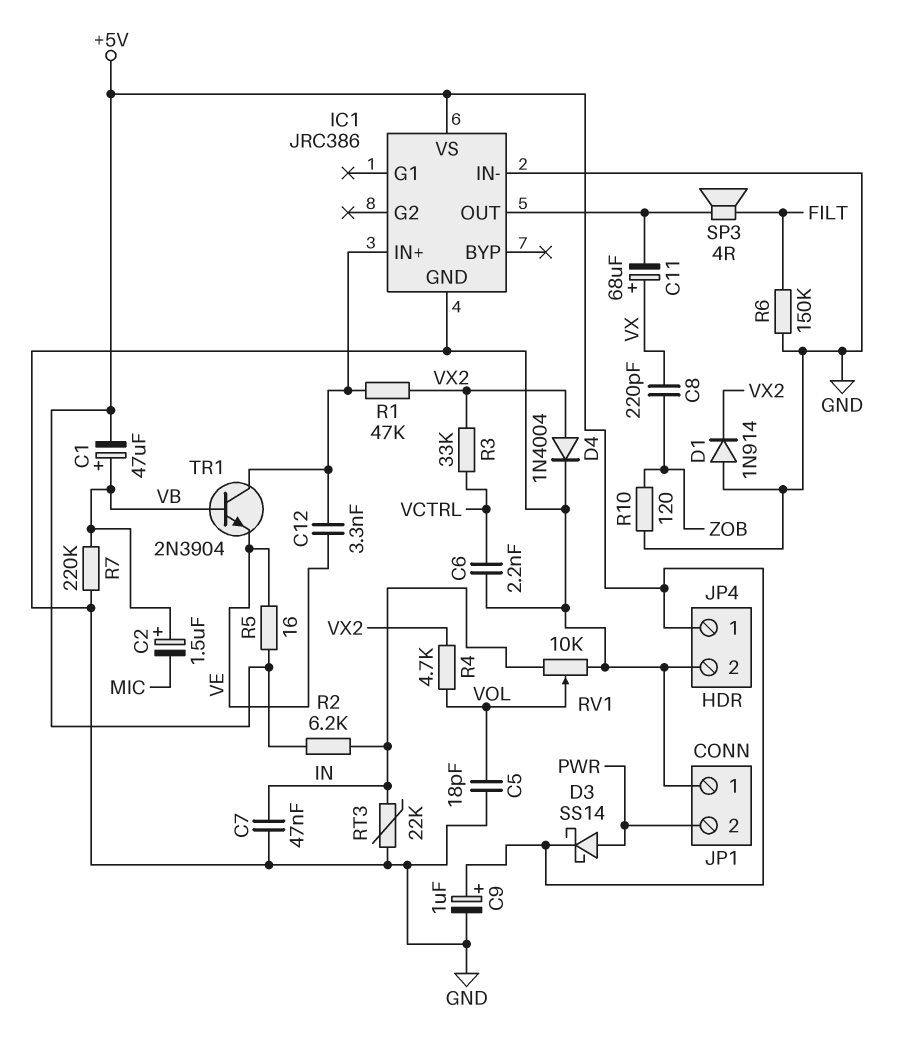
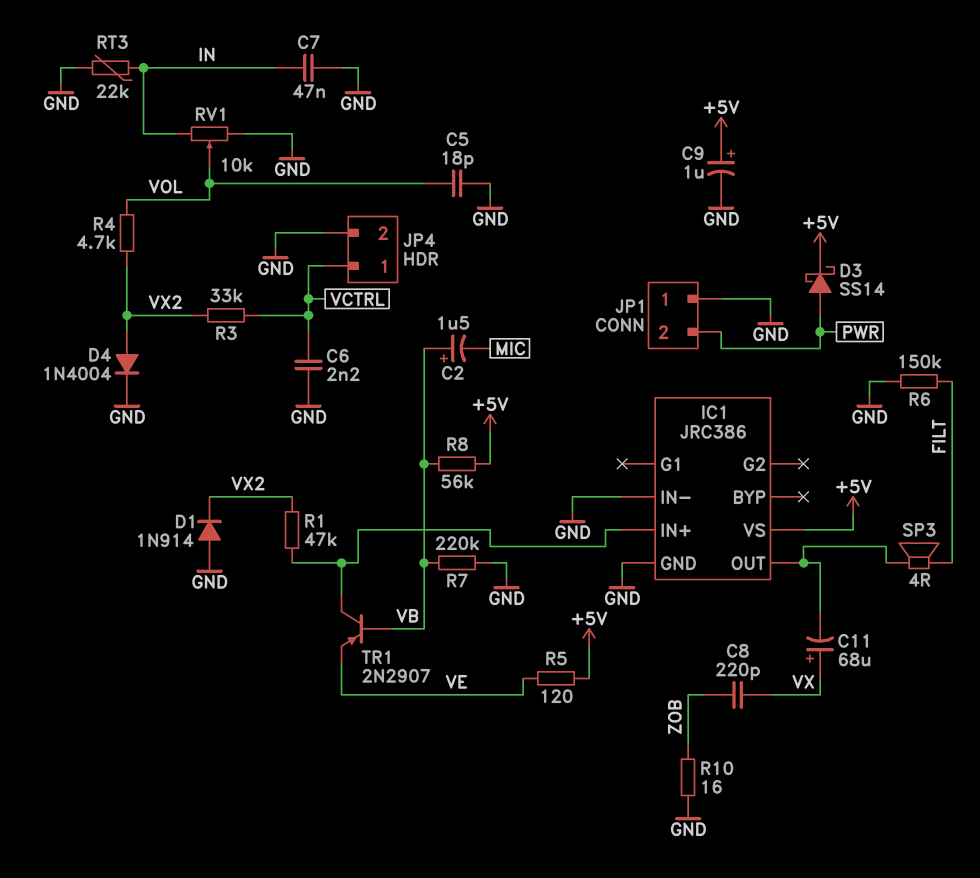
C1: 47uF (plus VB, minus +5V) -> none
C12: 3.3nF (IC1/IN+, VE) -> none
JP4 pin 1: +5V -> VCTRL
R2: 6.2k (+5V, IN) -> none
R5: 16 (+5V, VE) -> 120 (+5V, VE)
R8: none -> 56k (+5V, VB)
R10: 120 (GND, ZOB) -> 16 (GND, ZOB)
TR1: NPN 2N3904 (B VB, C IC1/IN+, E VE) -> PNP 2N2907 (B VB, C IC1/IN+, E VE)

